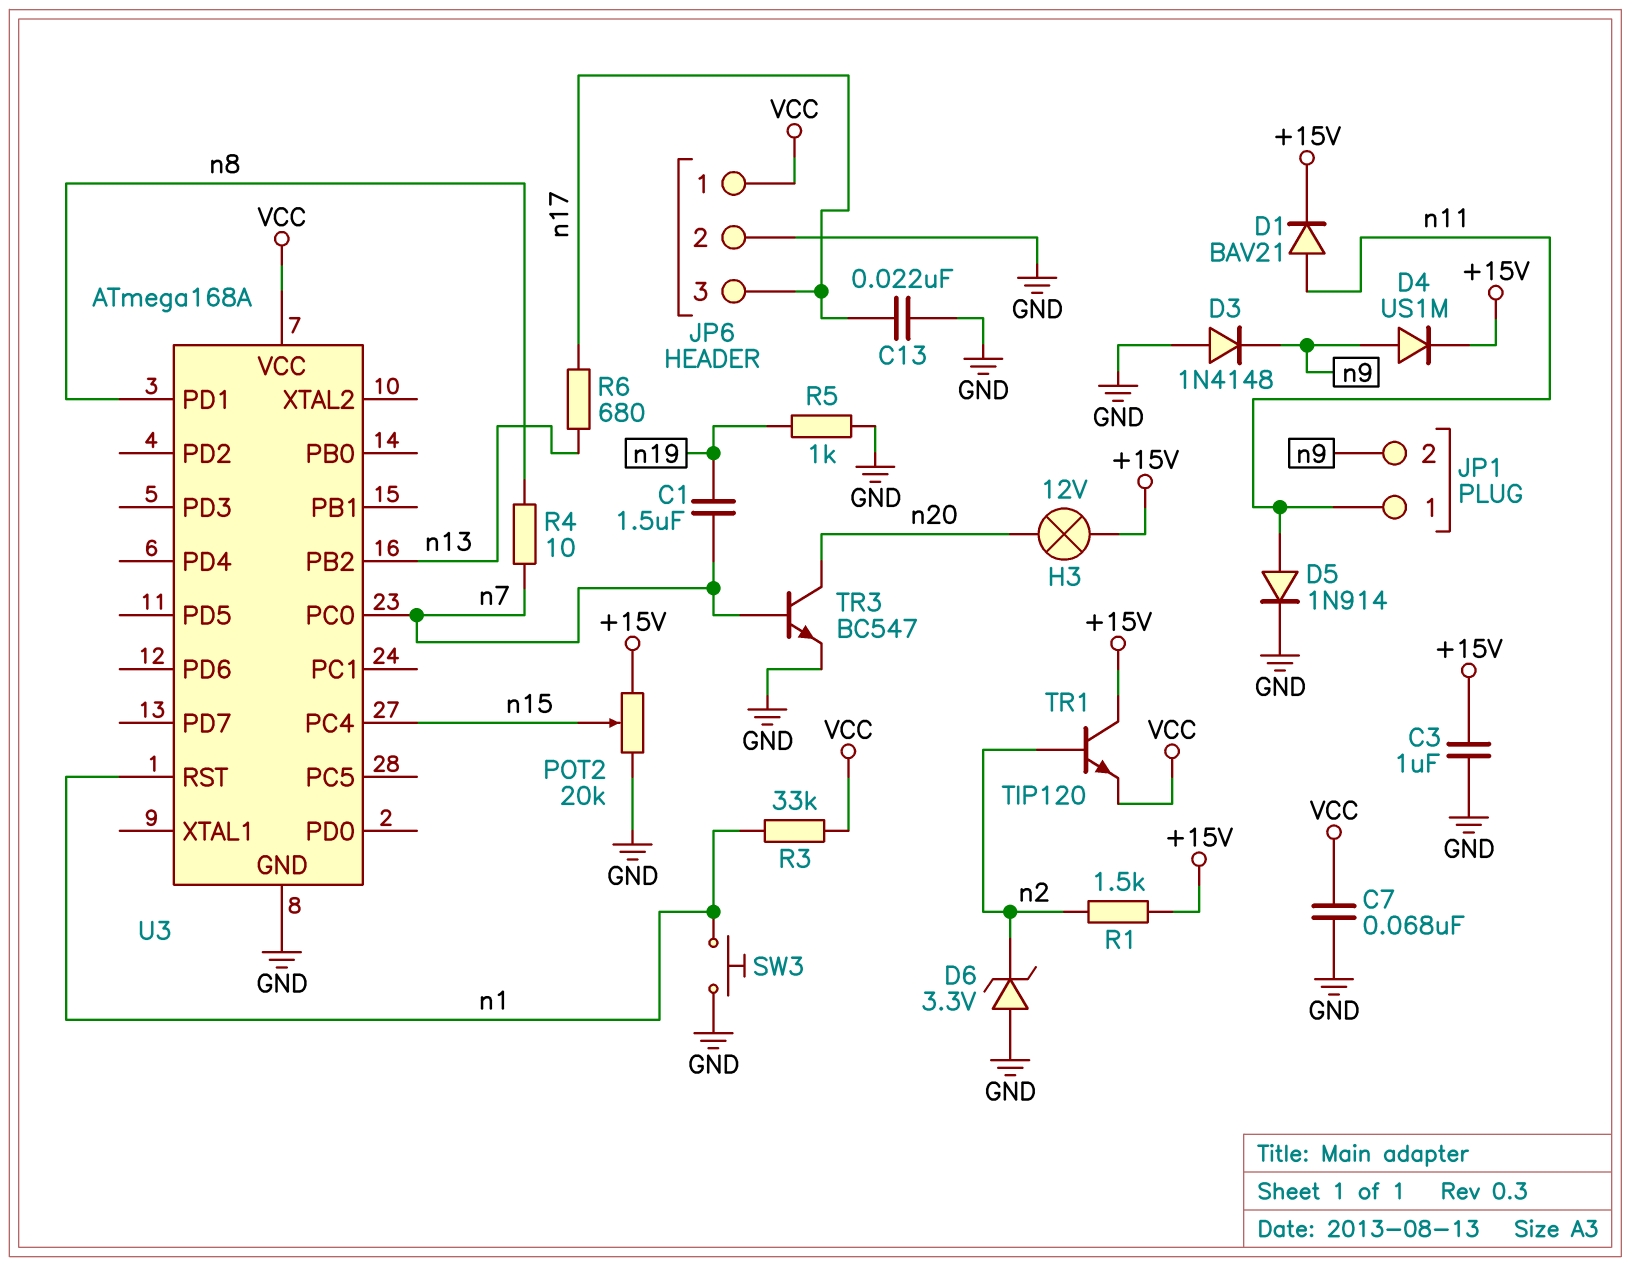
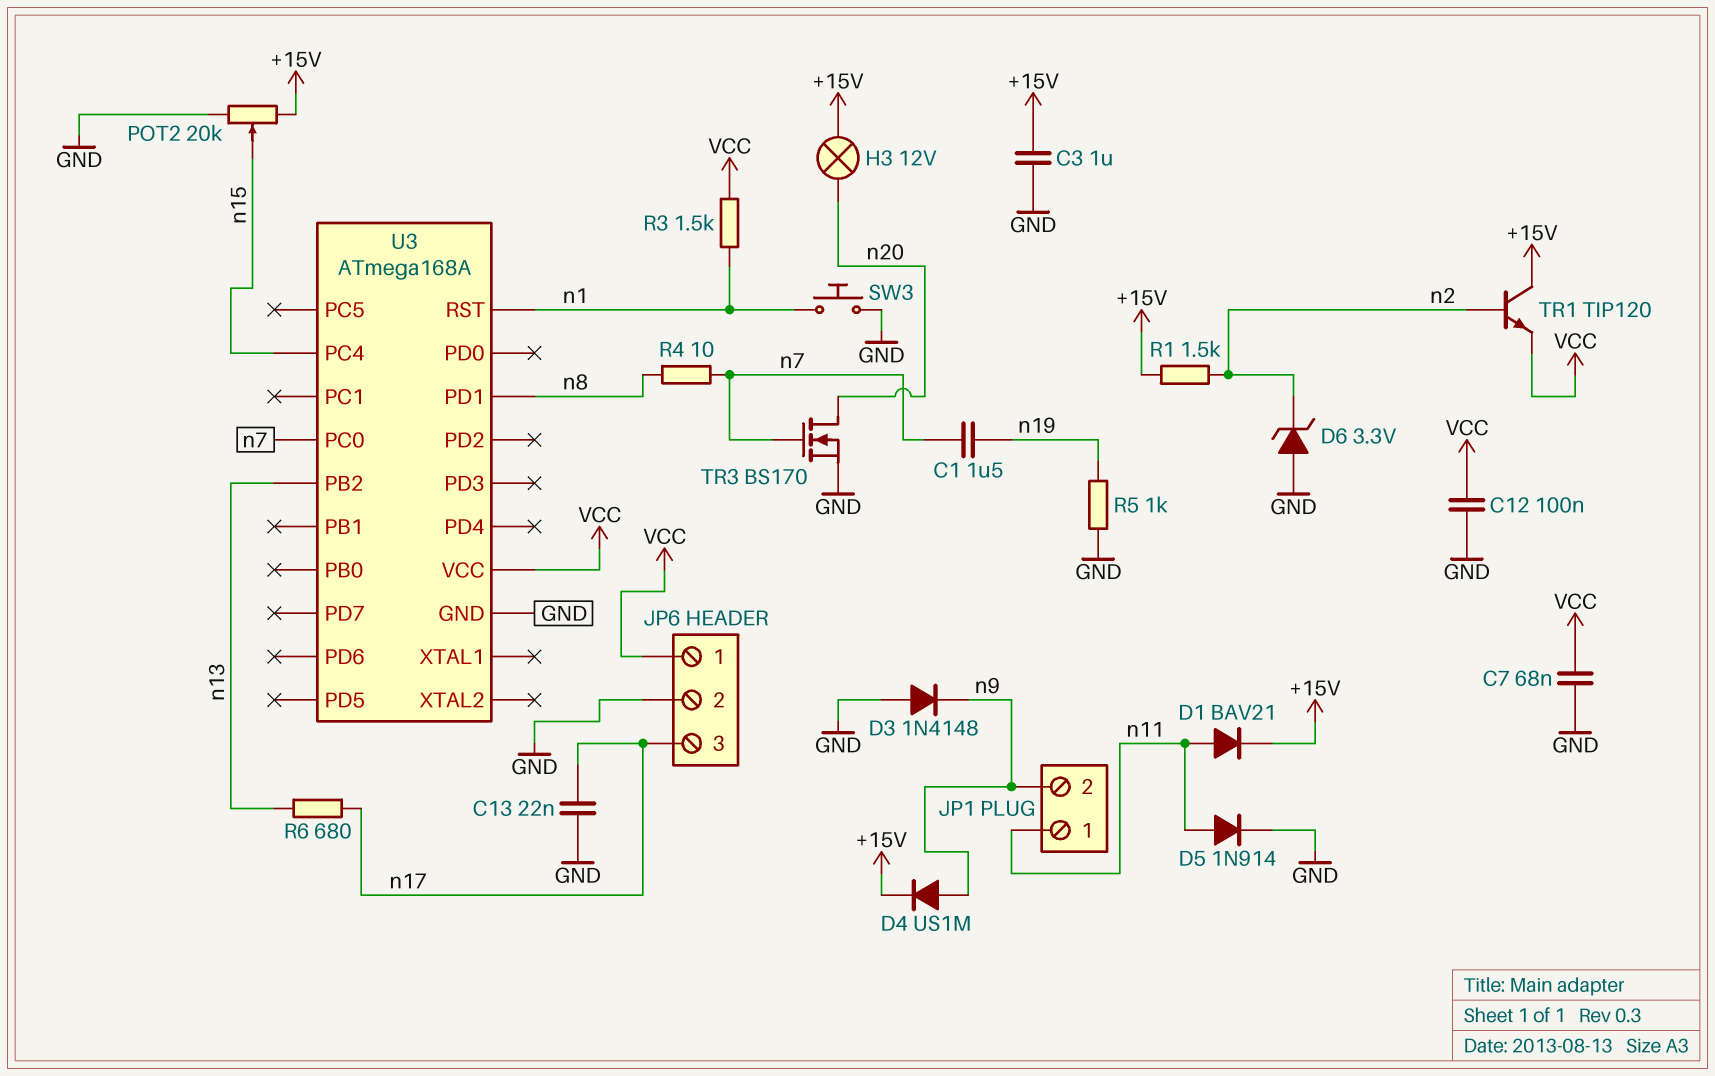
C12: none -> 100nF (GND, VCC)
R3: 33k (VCC, n1) -> 1.5k (VCC, n1)
TR3: NPN BC547 (B n7, C n20, E GND) -> NMOS BS170 (G n7, D n20, S GND)

